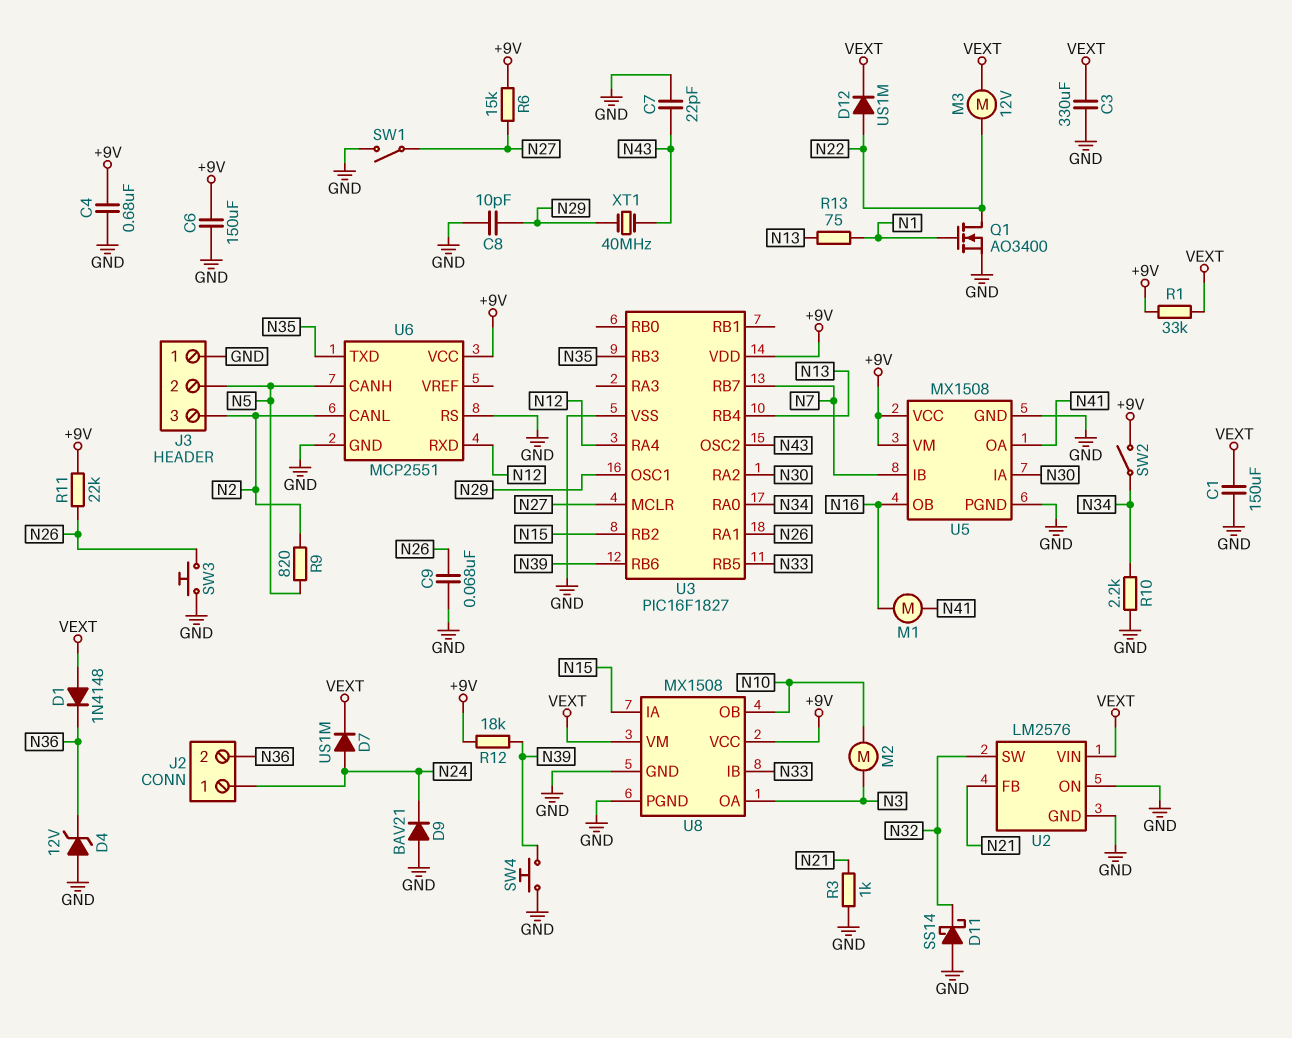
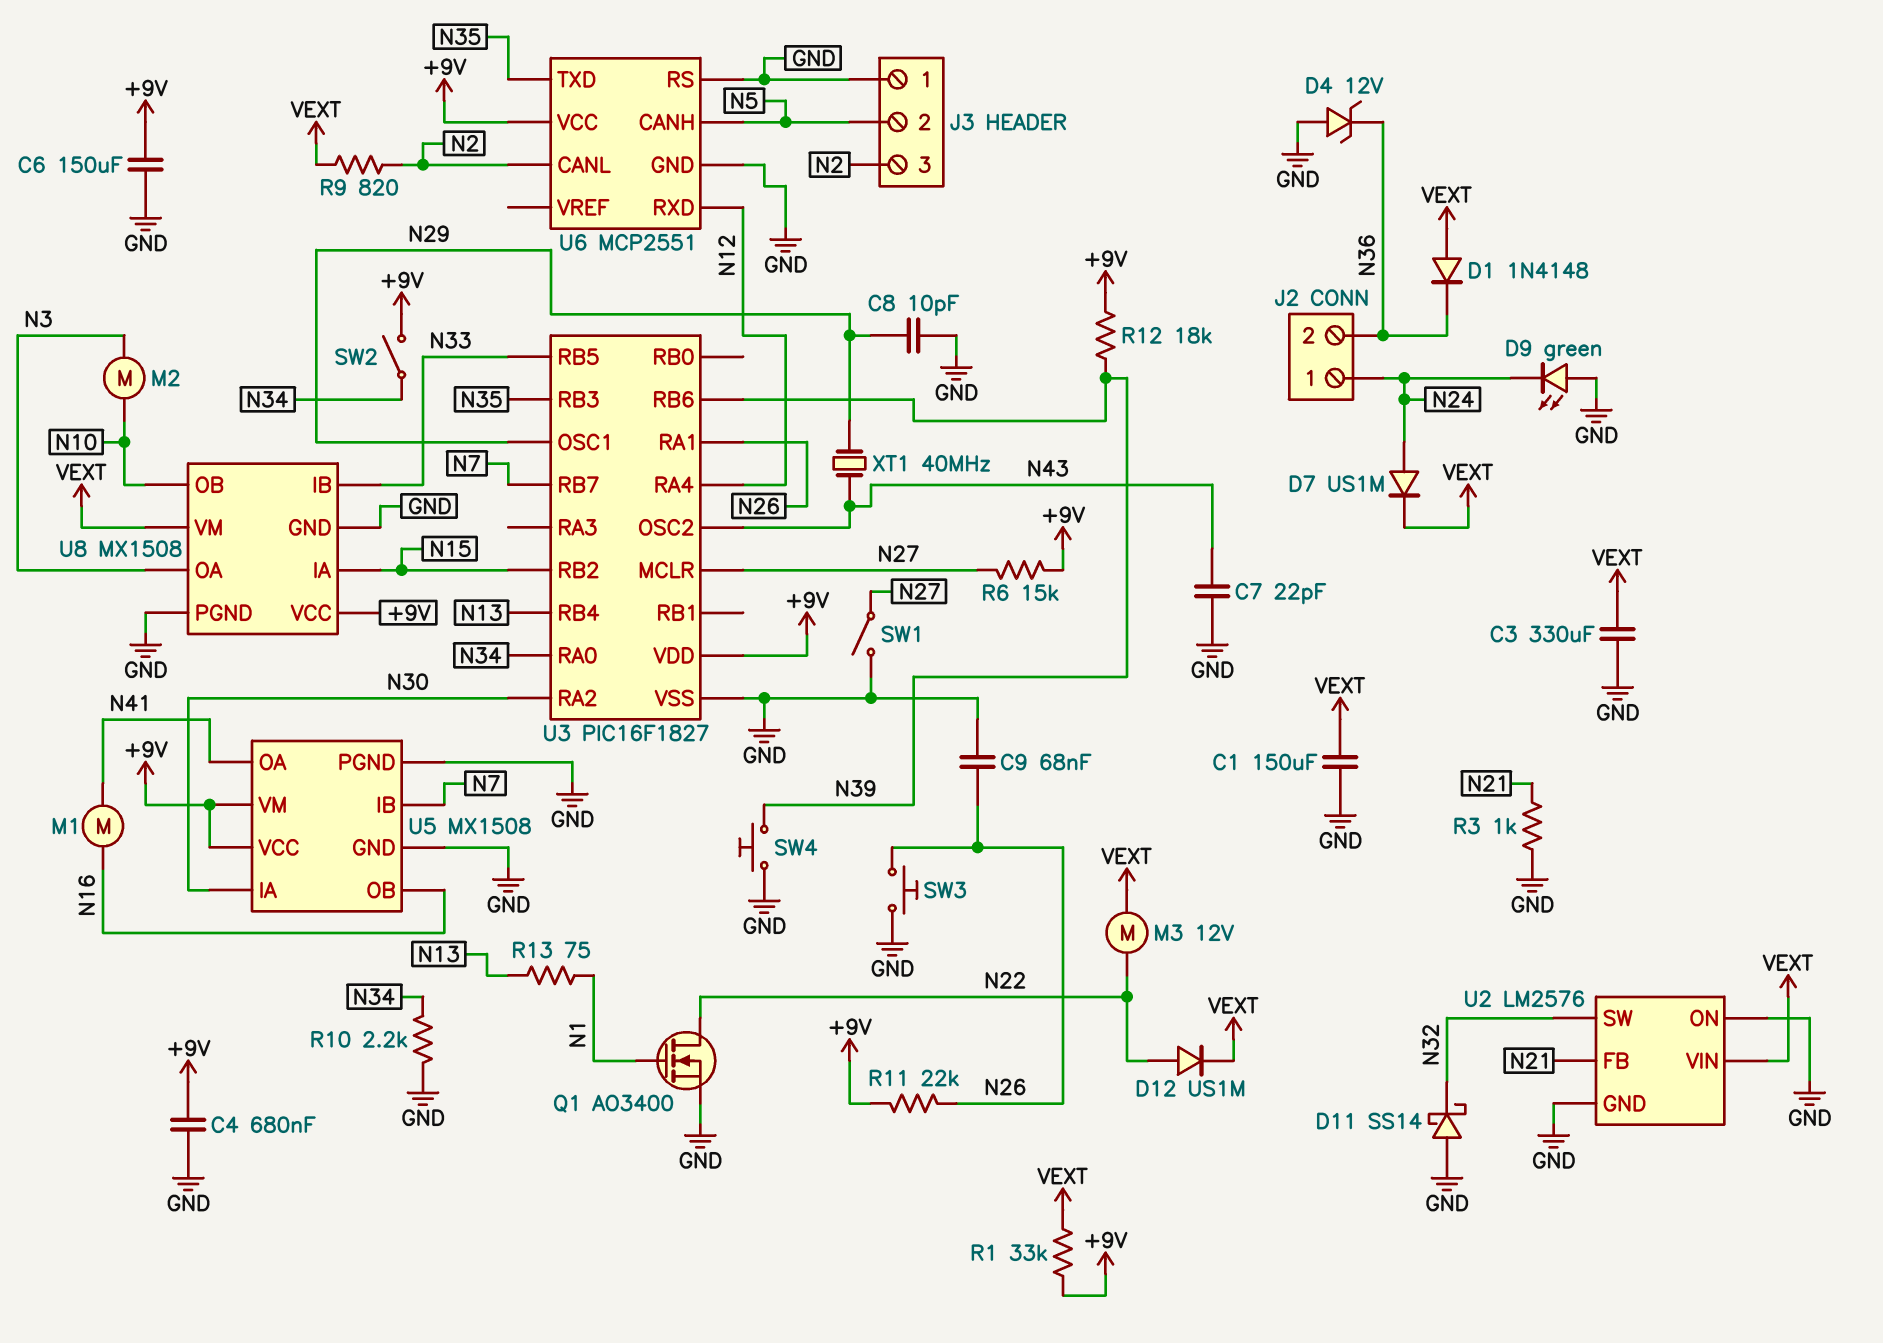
D9: diode BAV21 (A GND, K N24) -> LED green (A GND, K N24)
R9: 820 (N2, N5) -> 820 (N2, VEXT)

